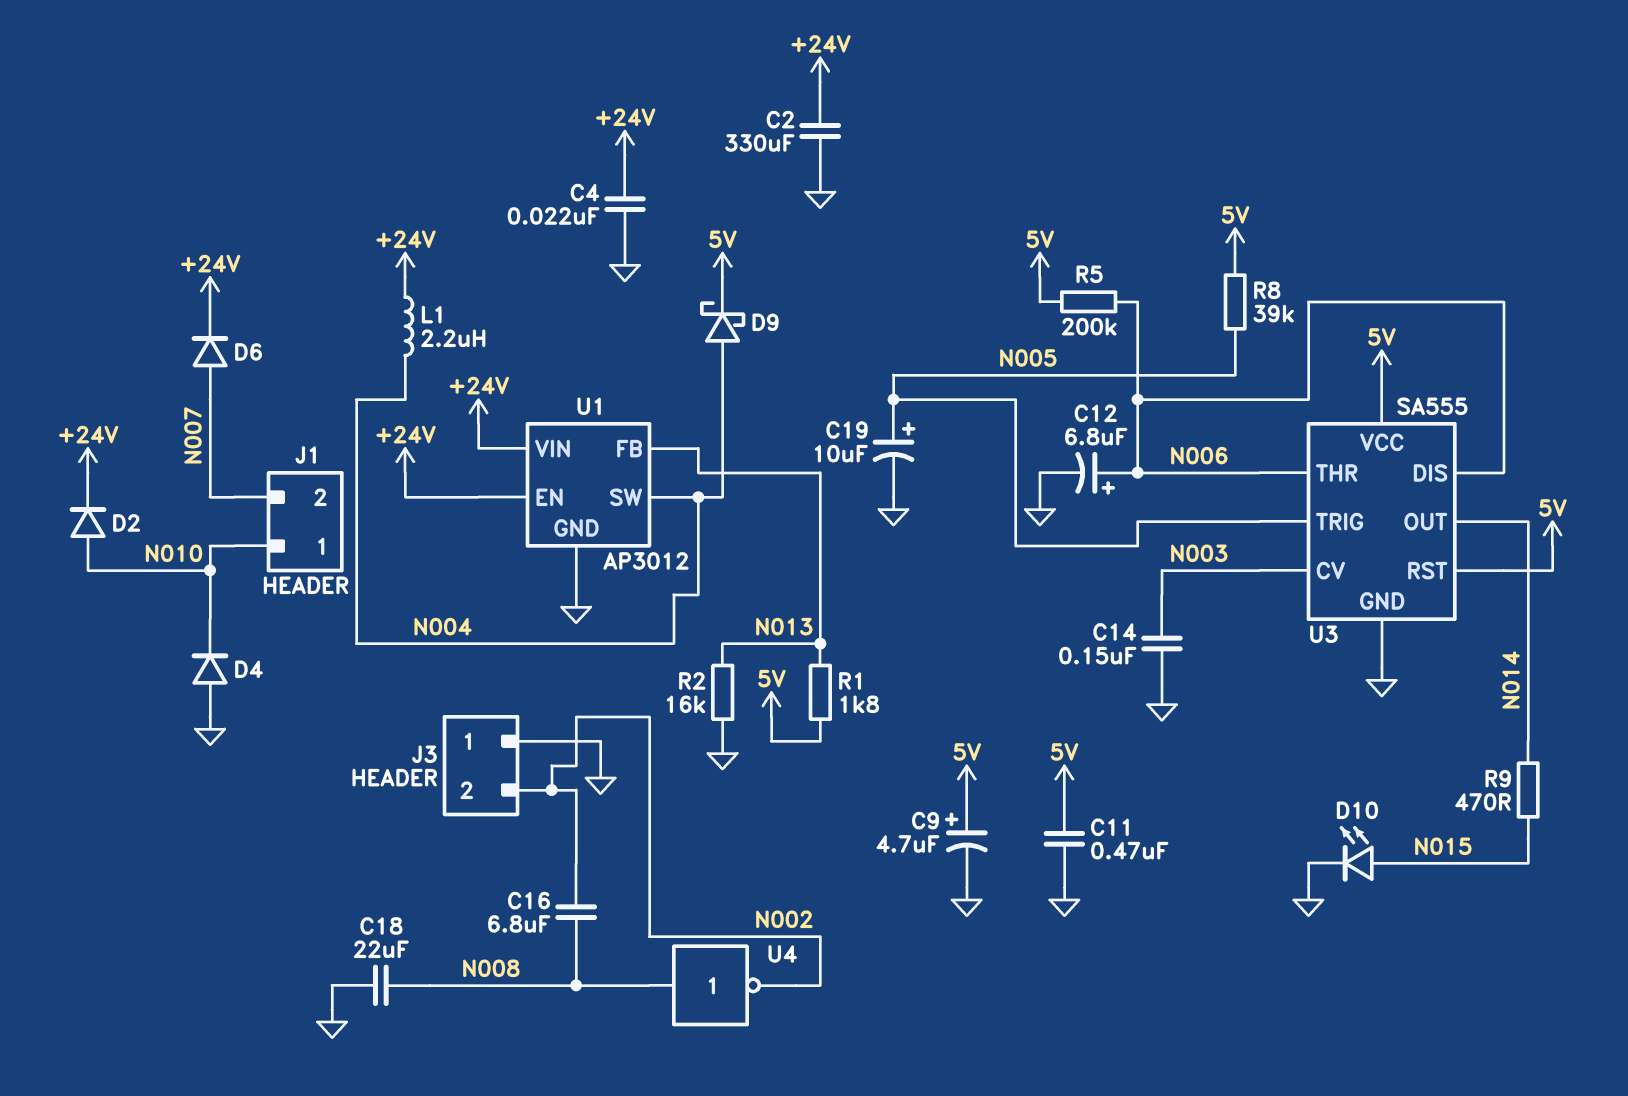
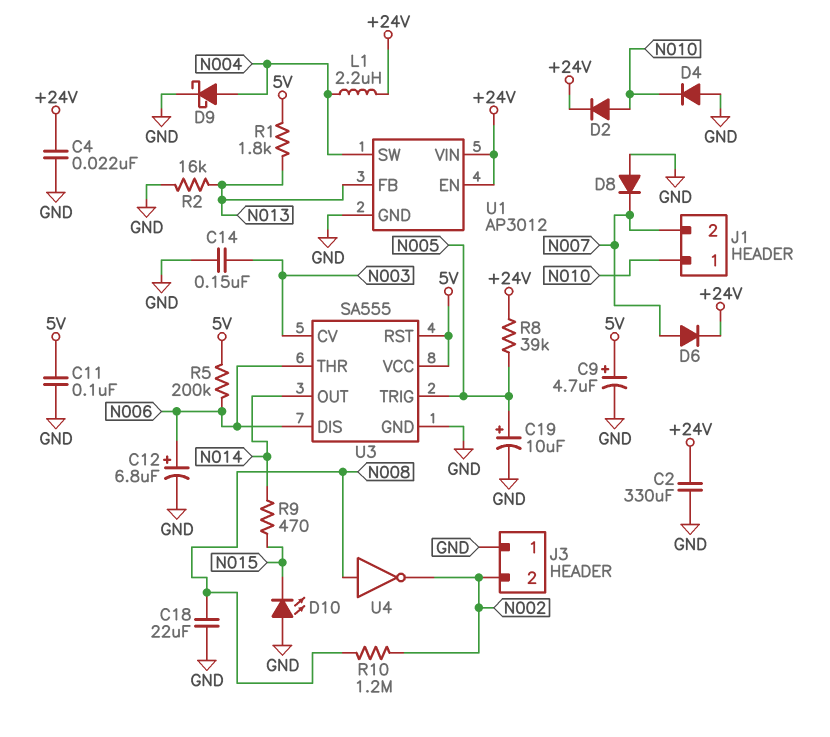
C11: 470nF (5V, GND) -> 100nF (5V, GND)
C16: 6.8uF (N002, N008) -> none
D8: none -> diode (A GND, K N007)
D9: schottky (A N004, K 5V) -> schottky (A N004, K GND)
D10: LED (A N015, K GND) -> LED (A GND, K N015)
R8: 39k (5V, N005) -> 39k (+24V, N005)
R10: none -> 1.2M (N002, N008)

